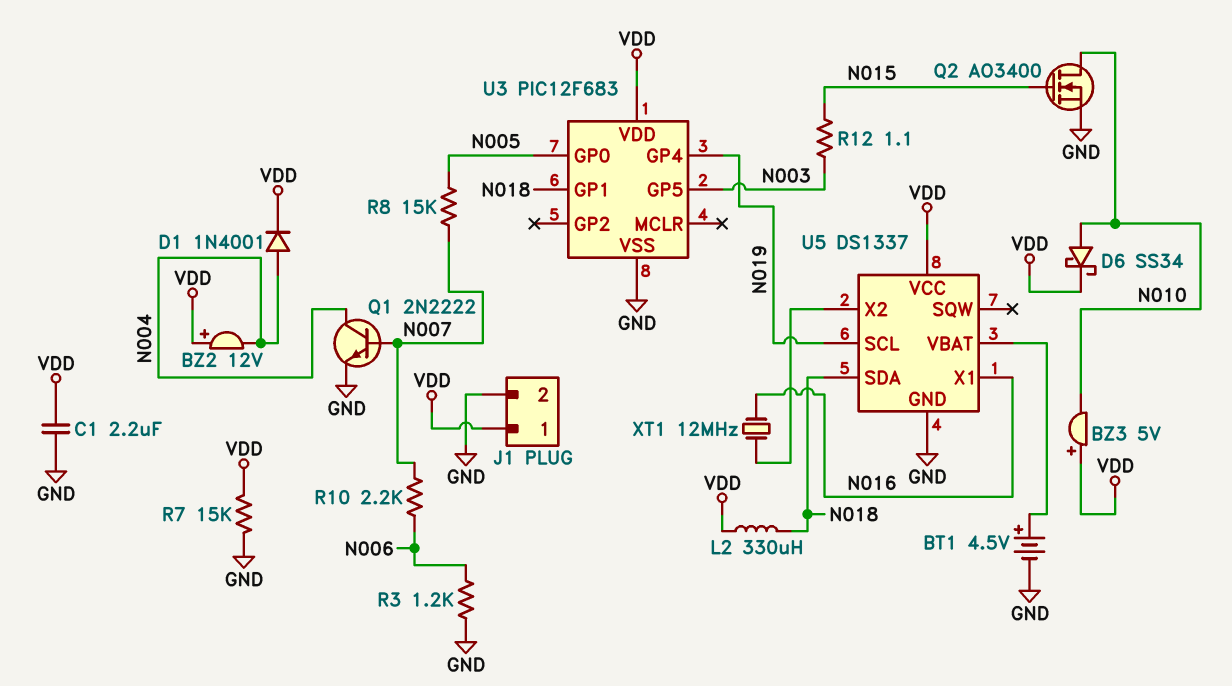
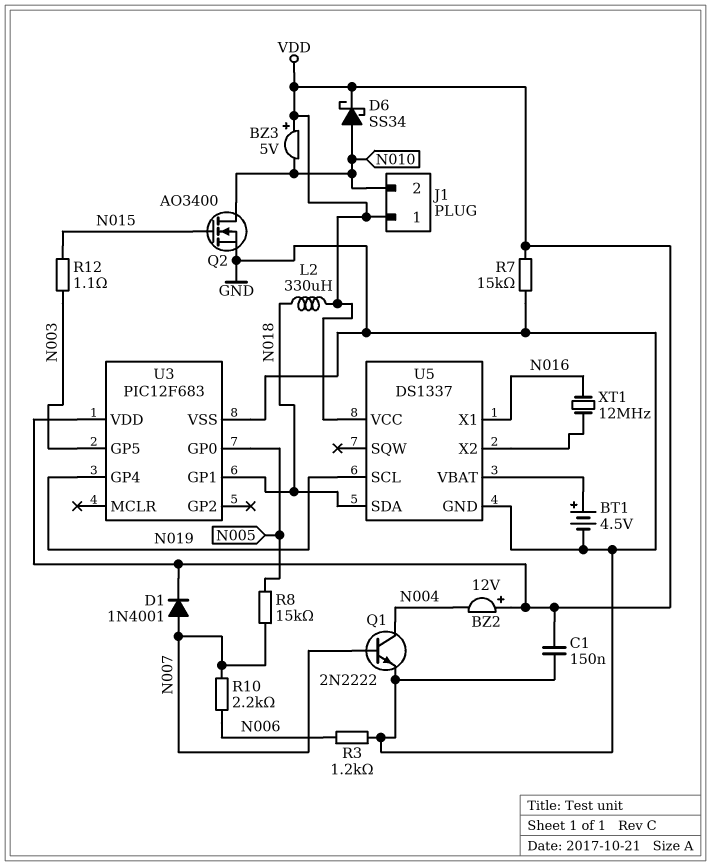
C1: 2.2uF (GND, VDD) -> 150nF (GND, VDD)
D1: diode 1N4001 (A N004, K VDD) -> diode 1N4001 (A N007, K VDD)
J1 pin 2: GND -> N010

